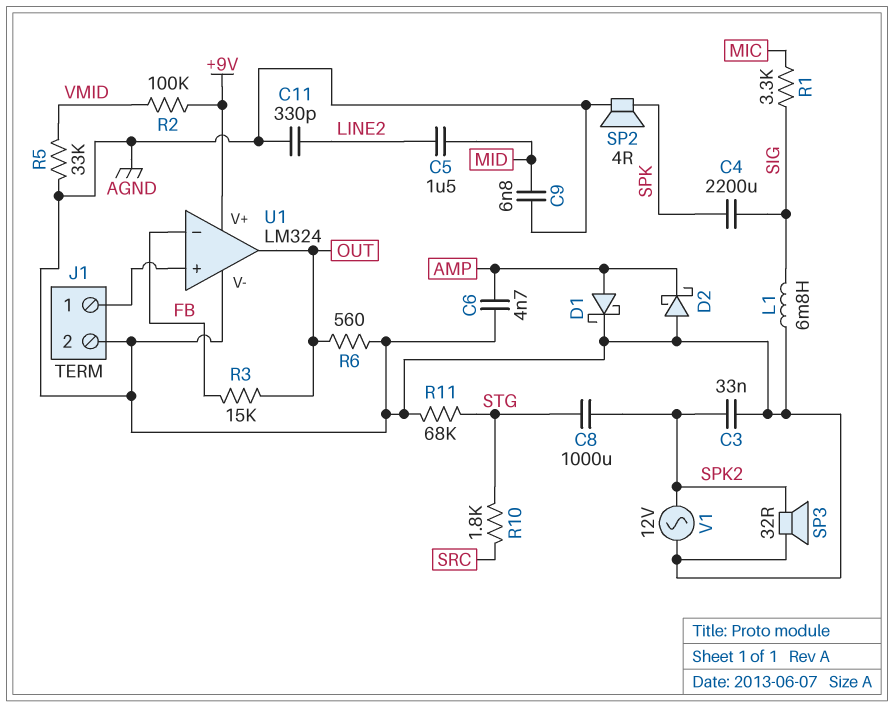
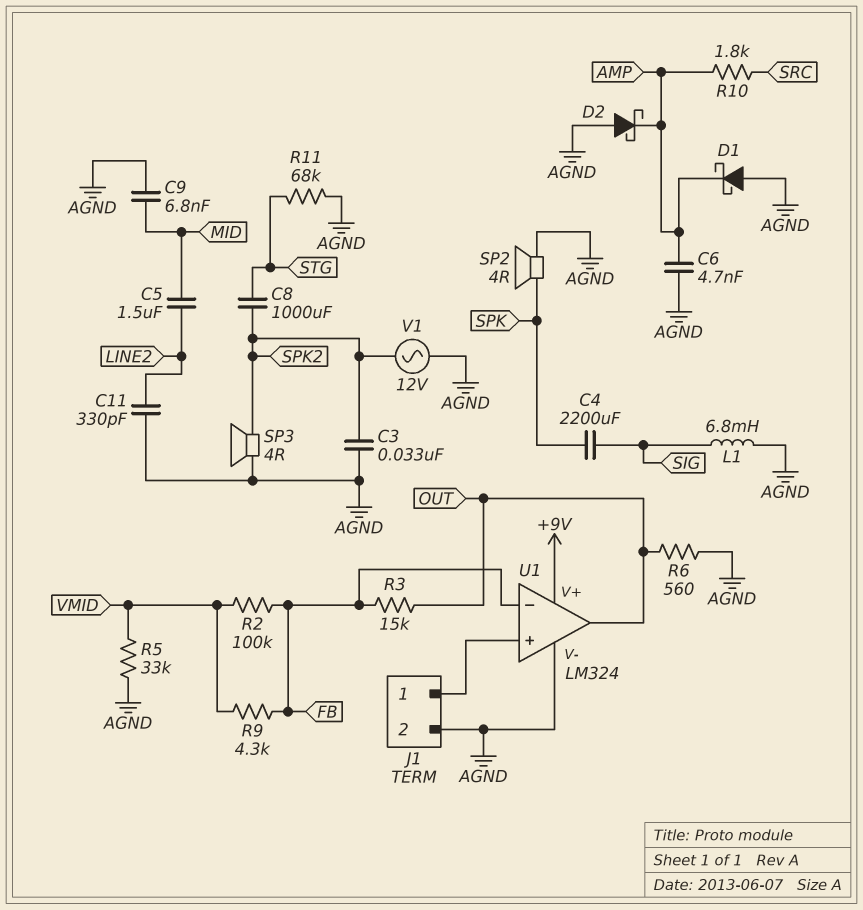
D1: schottky (A AMP, K AGND) -> schottky (A AGND, K AMP)
R1: 3.3k (MIC, SIG) -> none
R2: 100k (+9V, VMID) -> 100k (FB, VMID)
R9: none -> 4.3k (FB, VMID)
R10: 1.8k (SRC, STG) -> 1.8k (AMP, SRC)
SP3: speaker 32R (AGND, SPK2) -> speaker 4R (AGND, SPK2)

